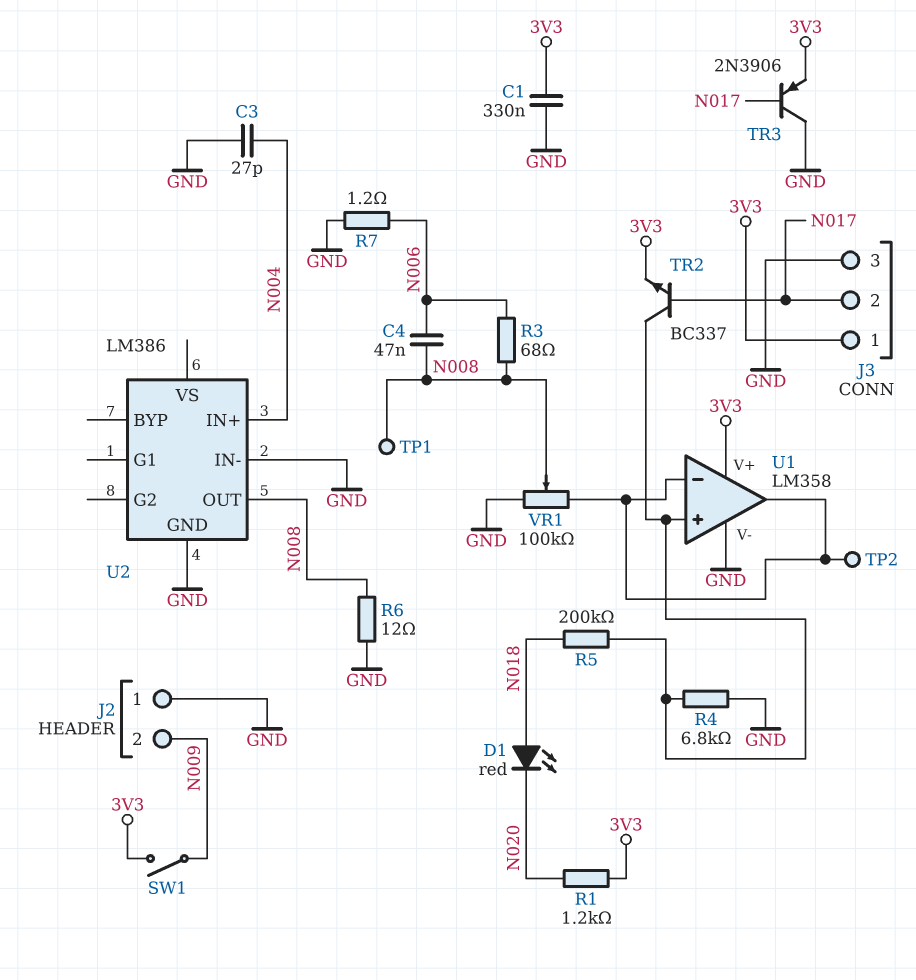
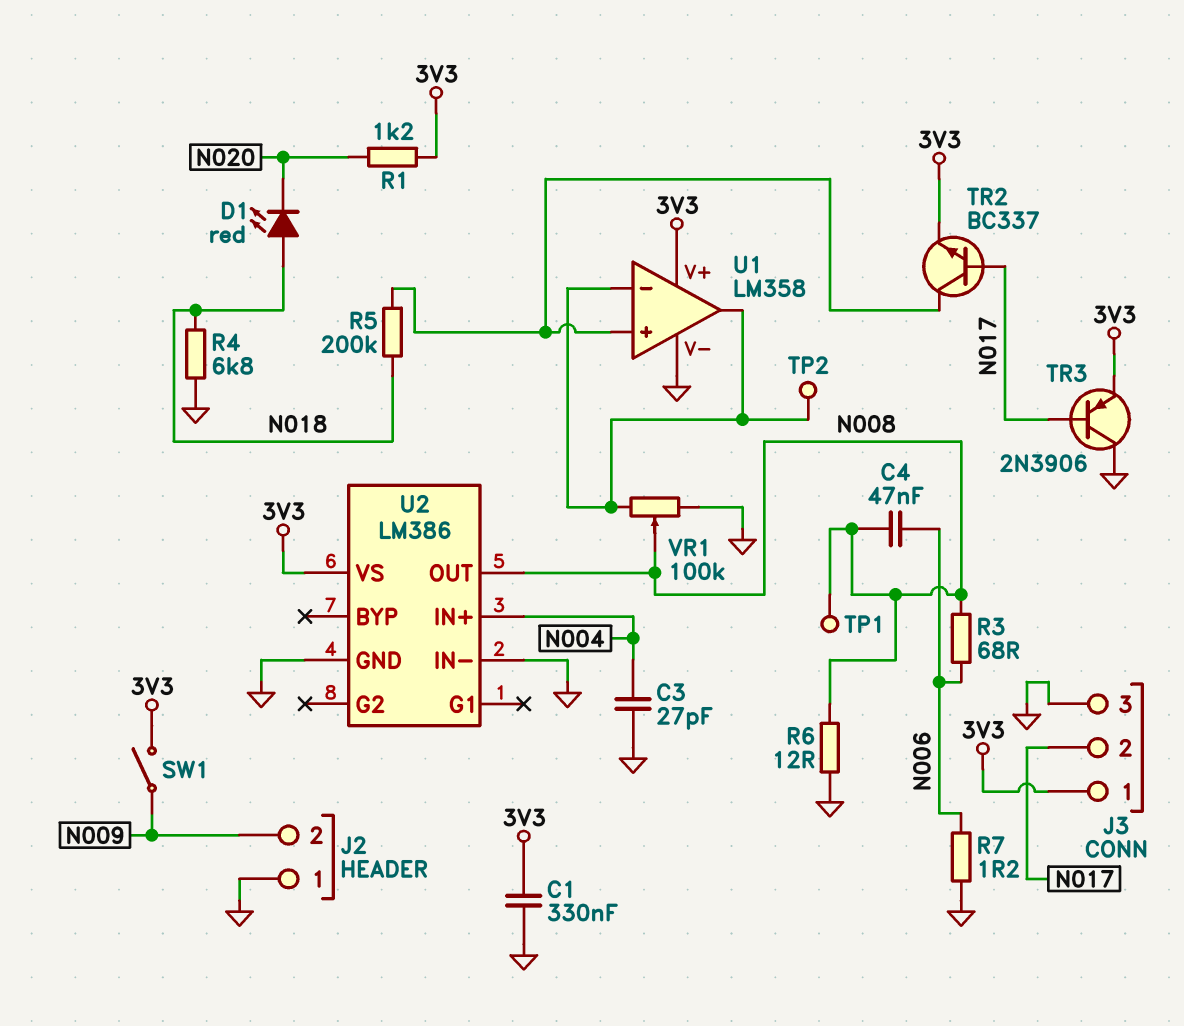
R4: 6.8k (GND, U1/in+) -> 6.8k (GND, N018)
U2 pin VS: none -> 3V3

